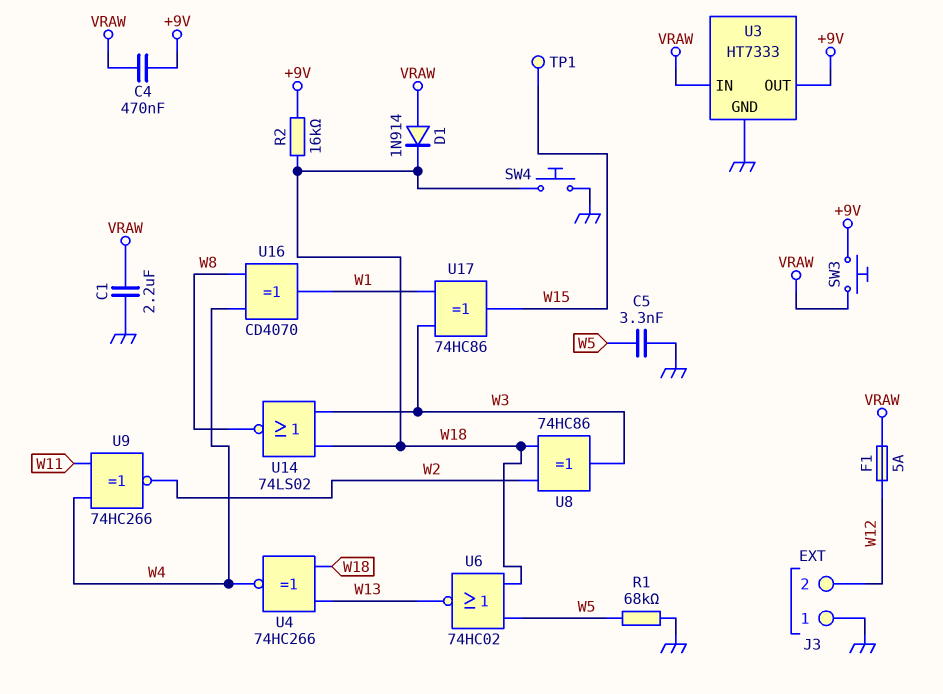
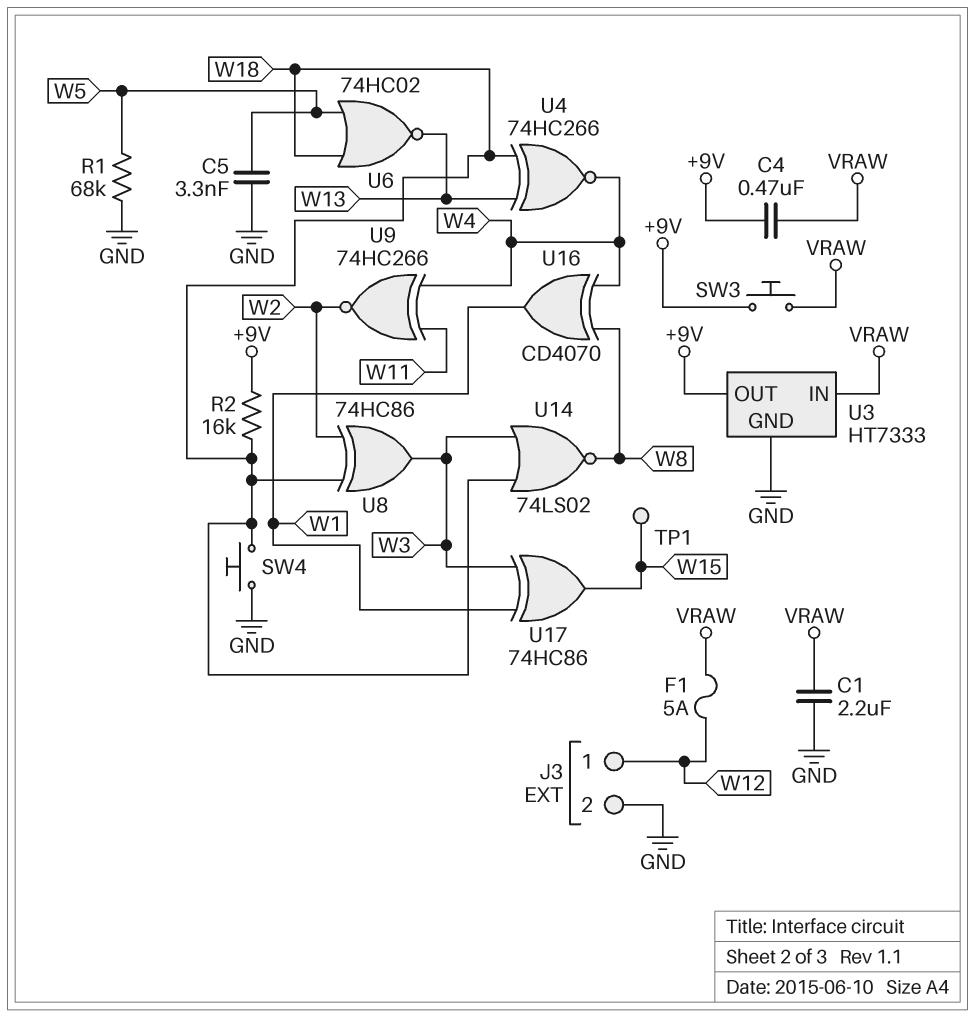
D1: diode 1N914 (A VRAW, K W18) -> none
J3 pin 1: GND -> W12
J3 pin 2: W12 -> GND

